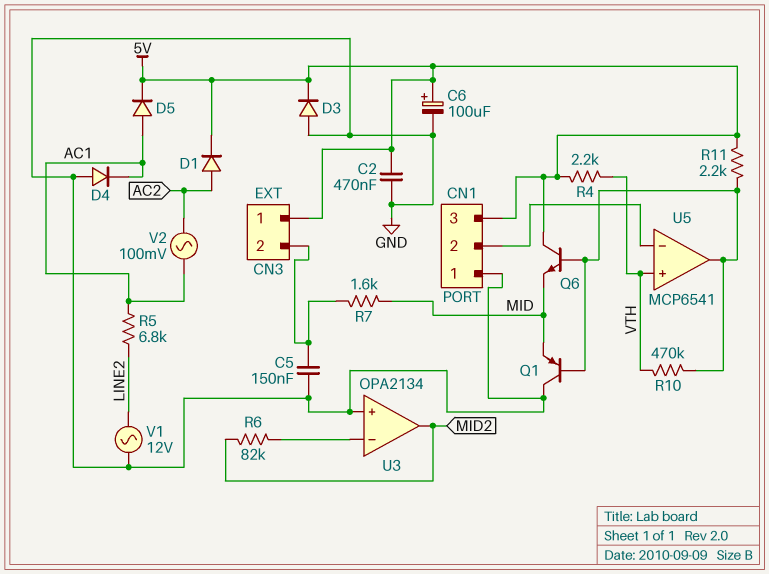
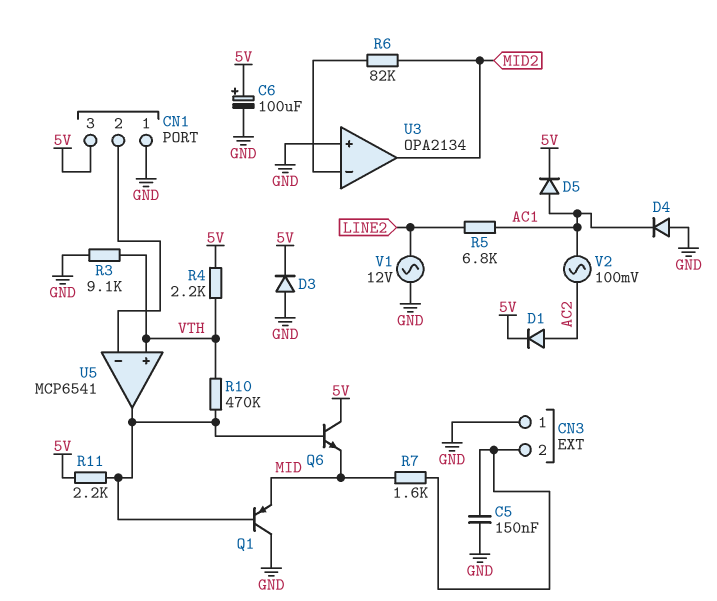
C2: 470nF (5V, GND) -> none
CN3 pin 1: 5V -> GND
R3: none -> 9.1k (GND, VTH)

